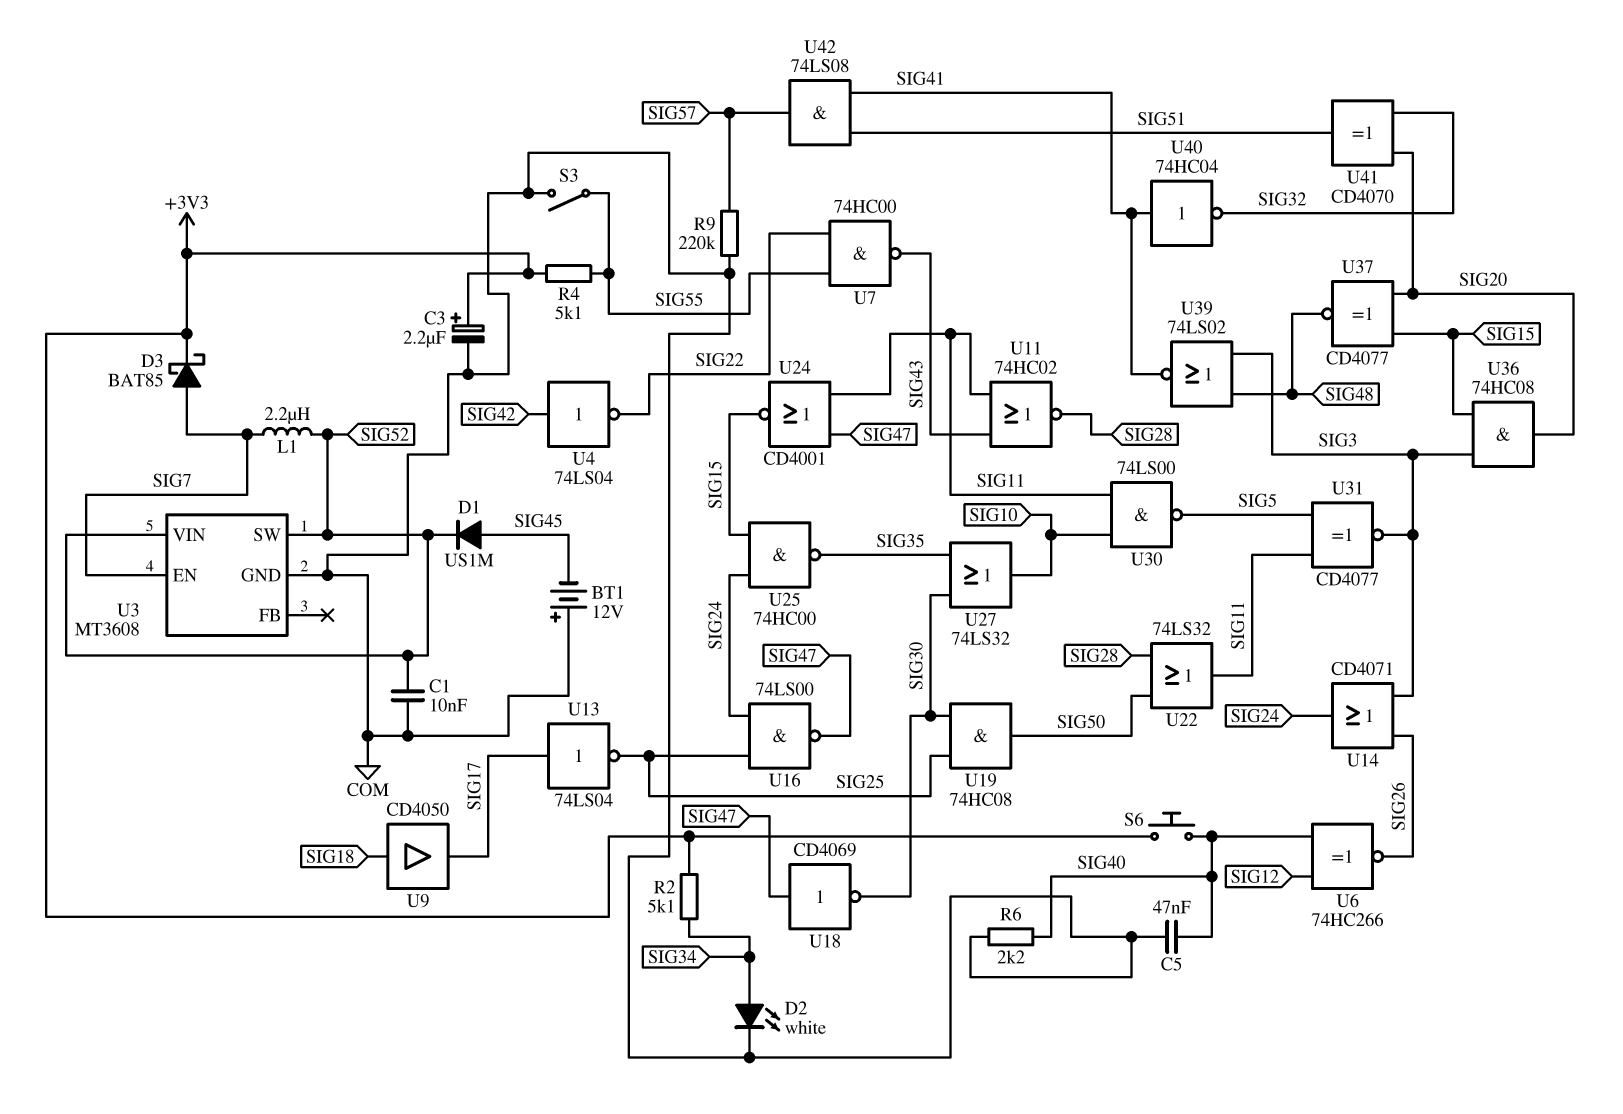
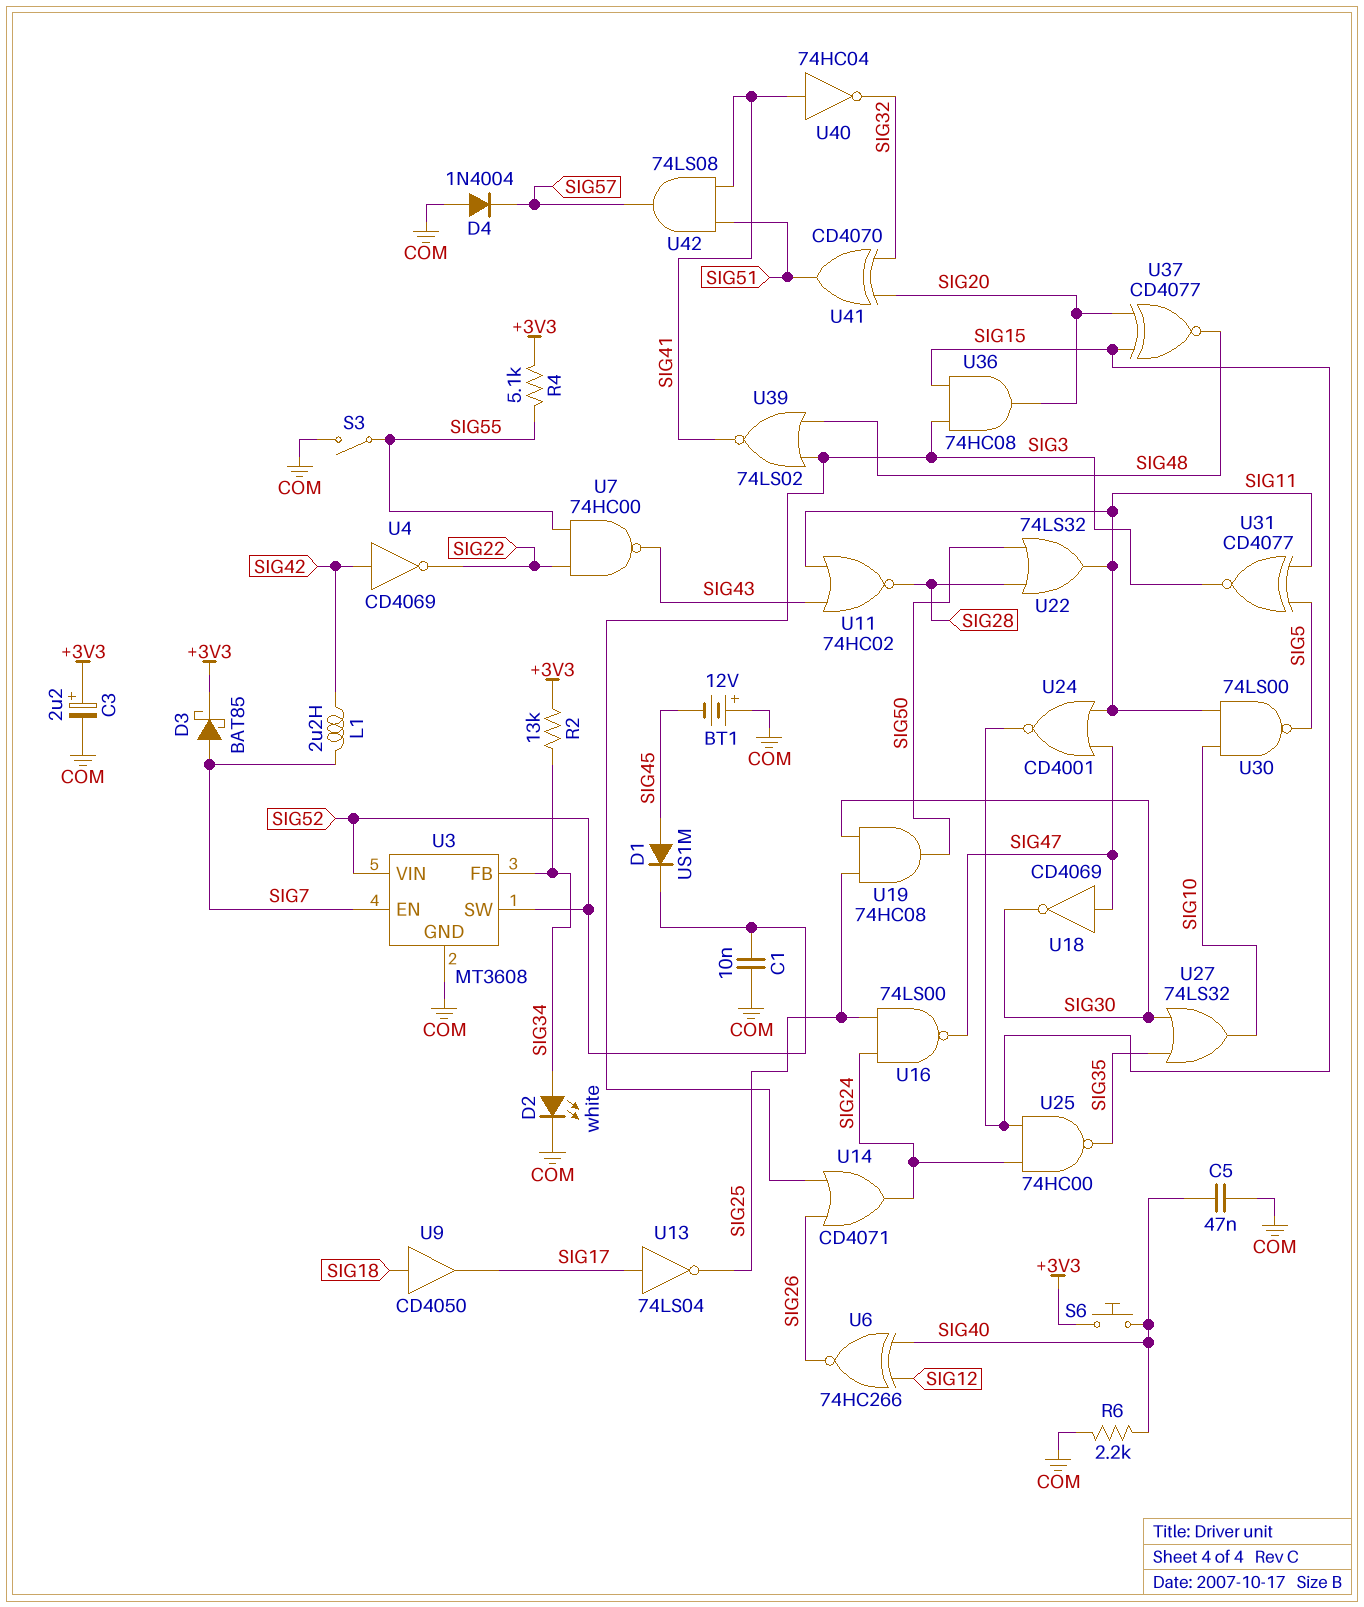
D4: none -> diode 1N4004 (A COM, K SIG57)
L1: 2.2uH (SIG7, SIG52) -> 2.2uH (SIG7, SIG42)
R2: 5.1k (+3V3, SIG34) -> 13k (+3V3, SIG34)
R9: 220k (COM, SIG57) -> none
U3 pin FB: none -> SIG34
U4: NOT 74LS04 (in SIG42, out SIG22) -> NOT CD4069 (in SIG42, out SIG22)

